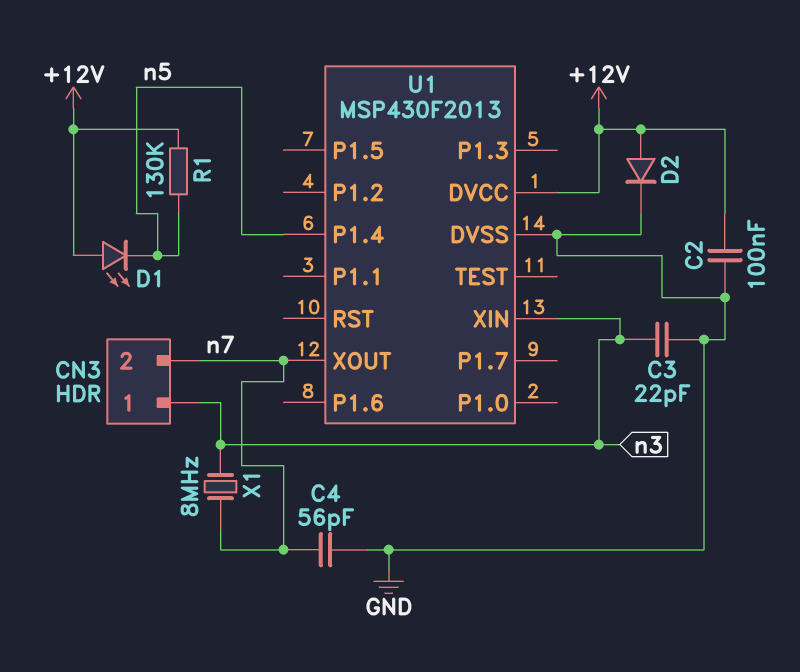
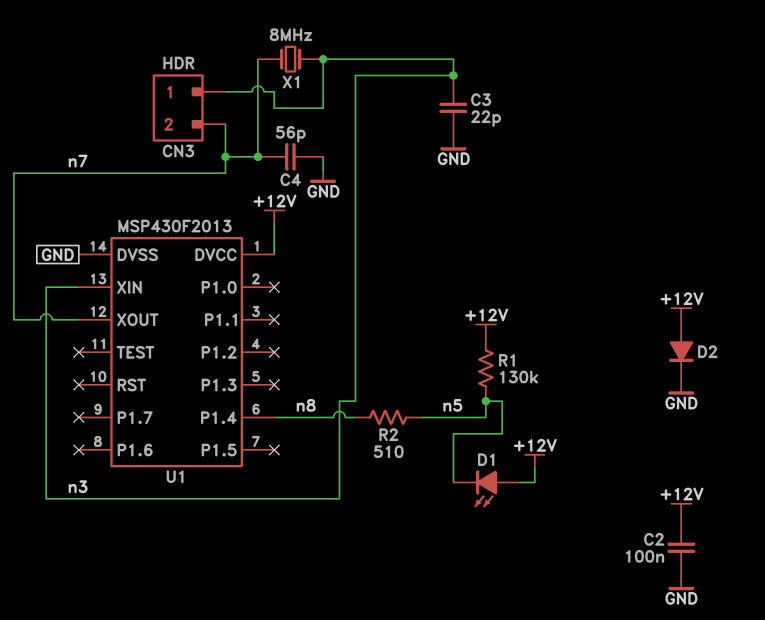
R2: none -> 510 (n5, n8)
U1 pin P1.4: n5 -> n8

